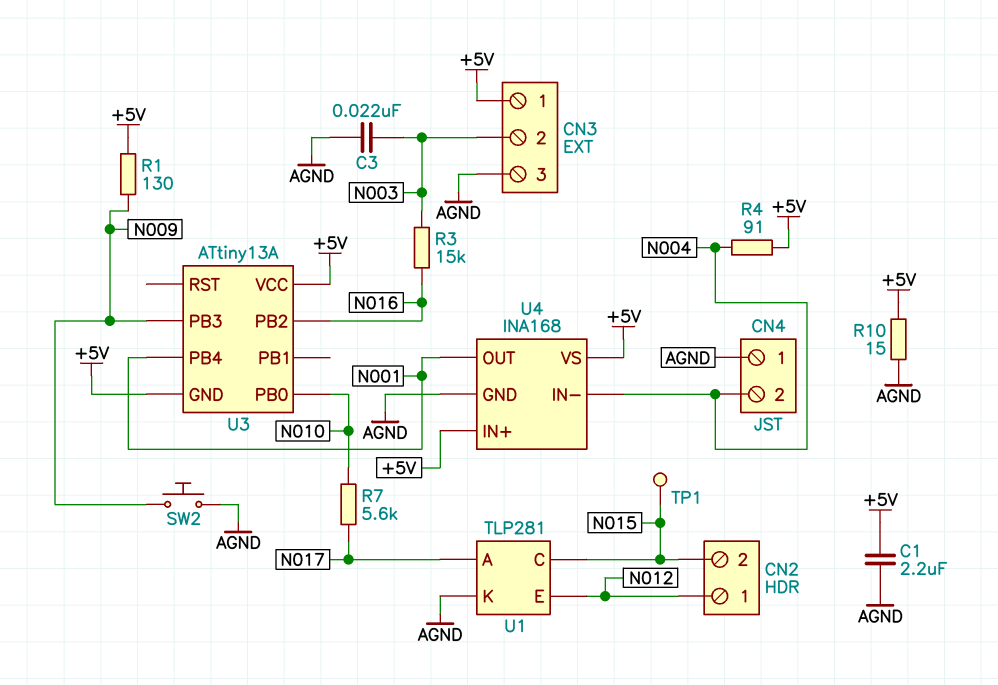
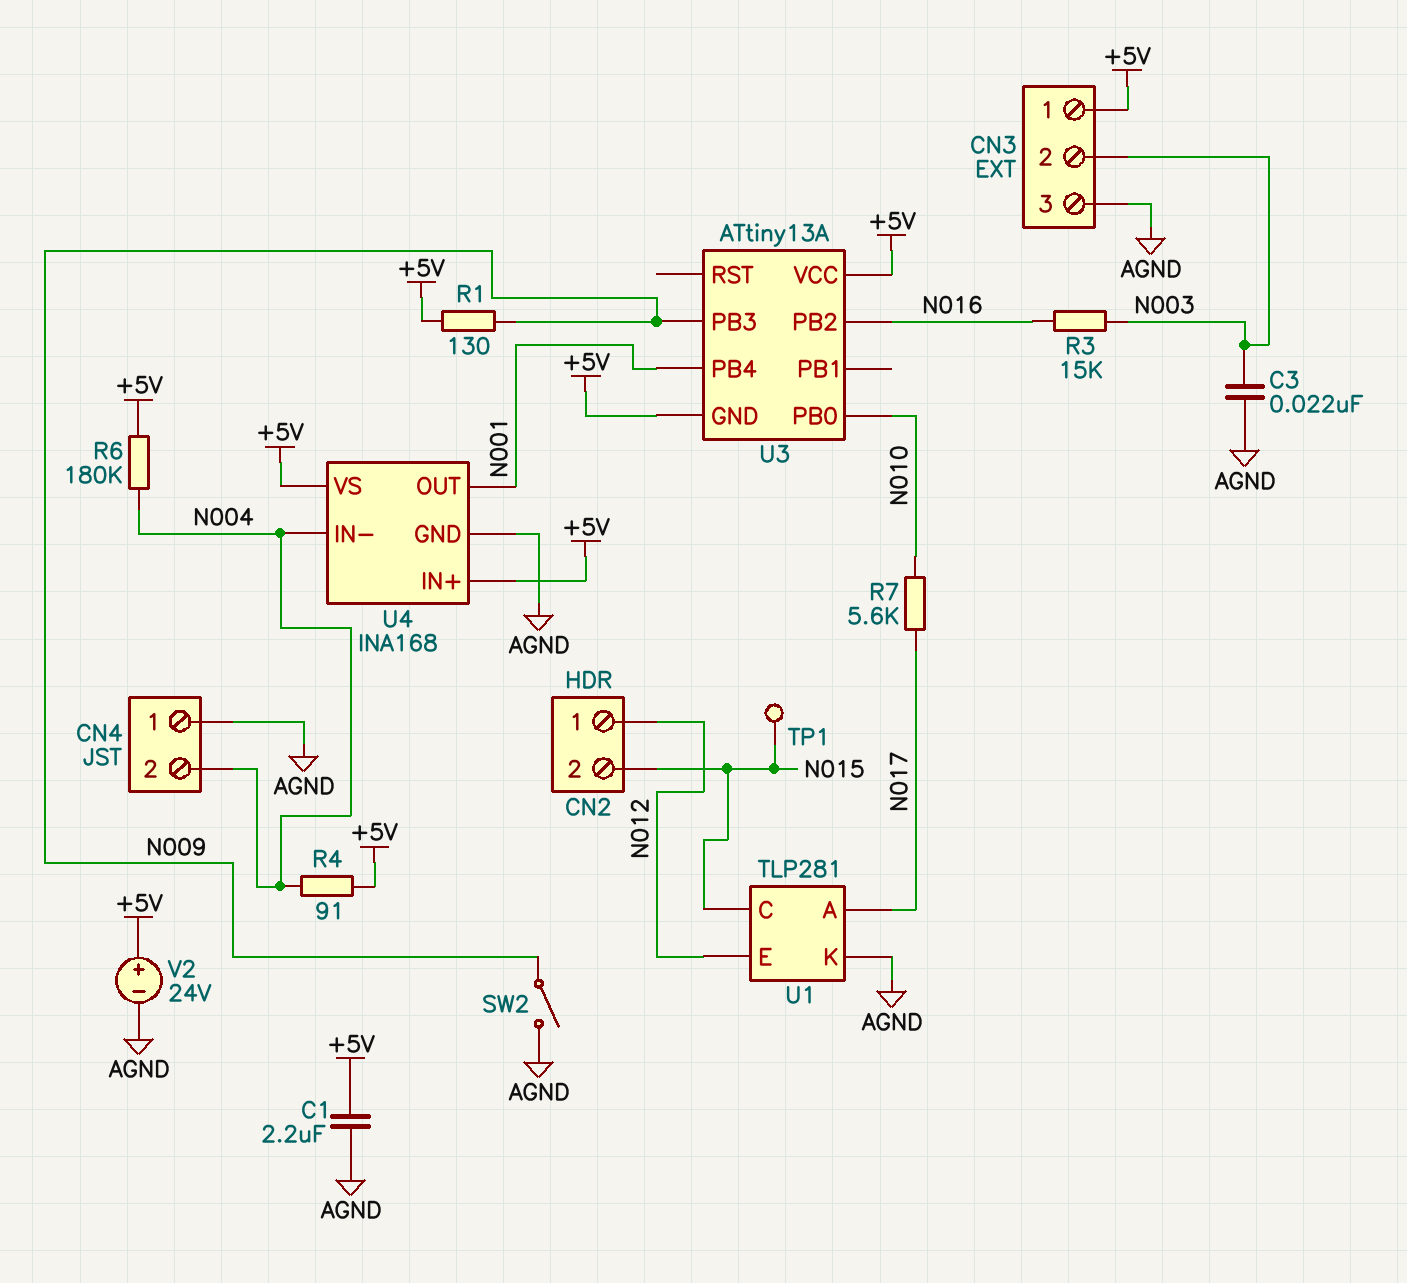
R6: none -> 180k (+5V, N004)
R10: 15 (+5V, AGND) -> none
SW2: button (AGND, N009) -> switch (AGND, N009)
V2: none -> 24V (plus +5V, minus AGND)

